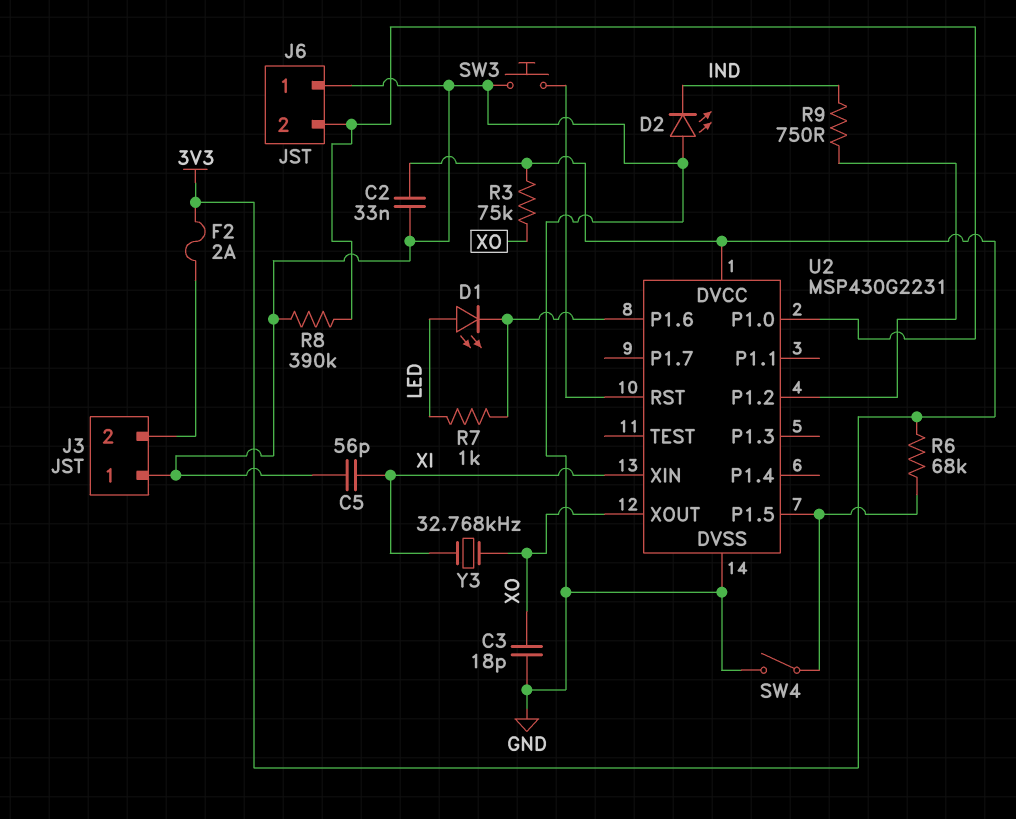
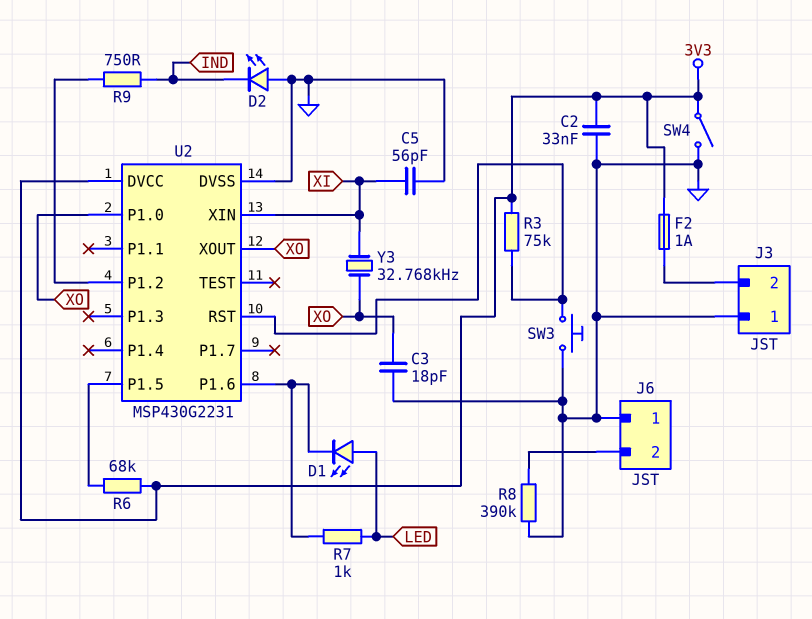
F2: 2A (3V3, J3/2) -> 1A (3V3, J3/2)
R3: 75k (3V3, XO) -> 75k (3V3, U2/RST)
SW4: switch (GND, U2/P1.5) -> switch (3V3, GND)
U2 pin P1.0: J6/2 -> XO

